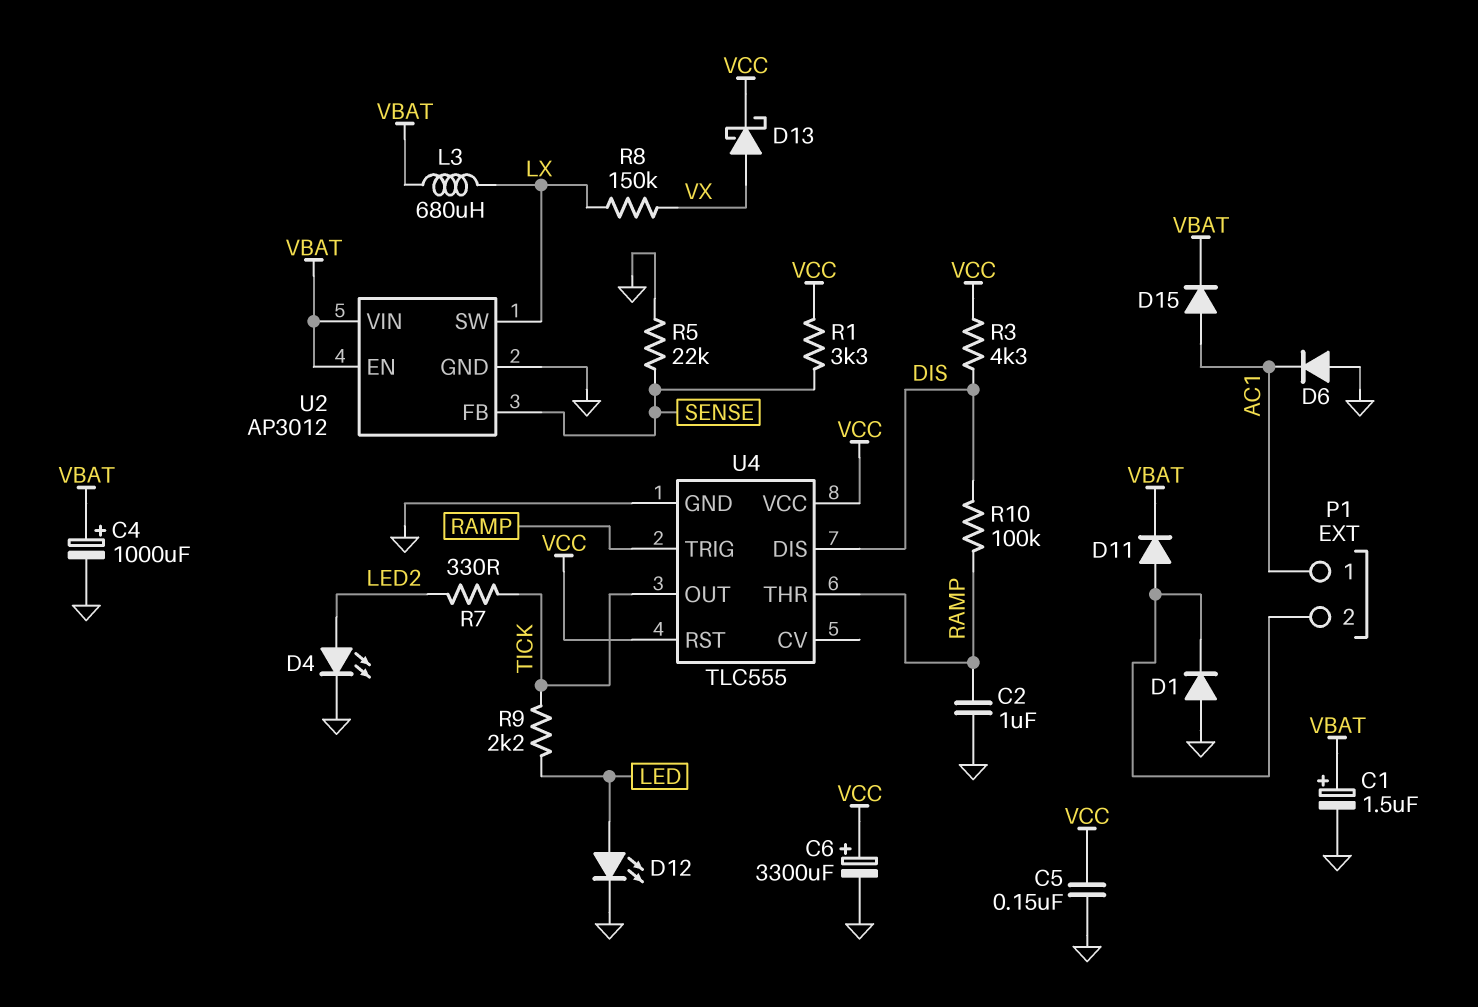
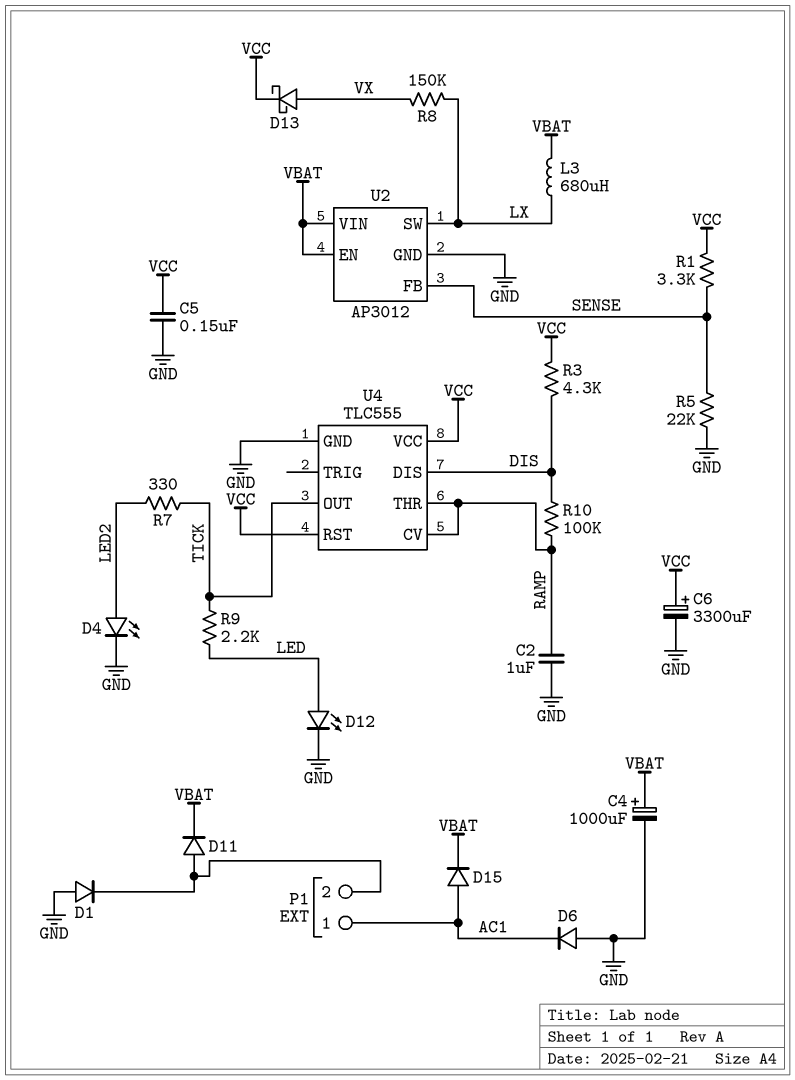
C1: 1.5uF (plus VBAT, minus GND) -> none
U4 pin CV: none -> RAMP
U4 pin TRIG: RAMP -> none

